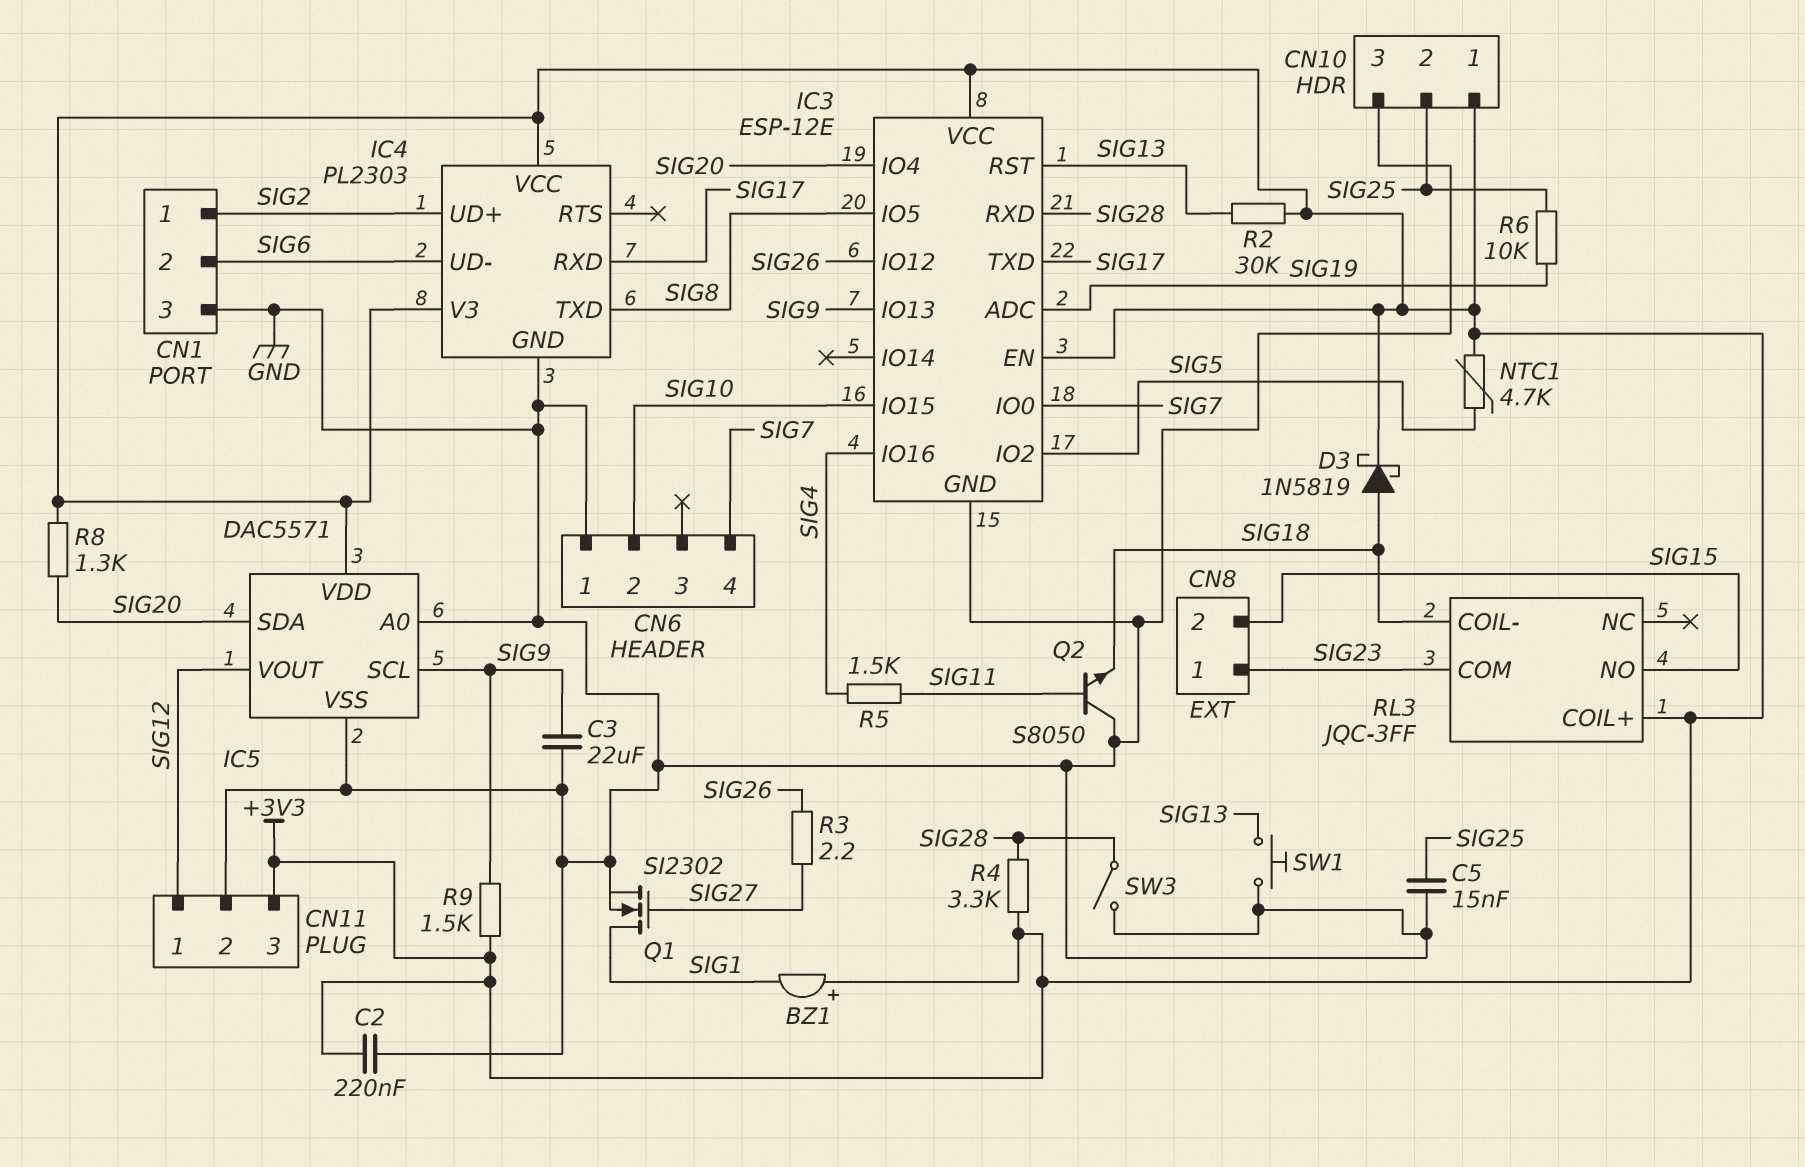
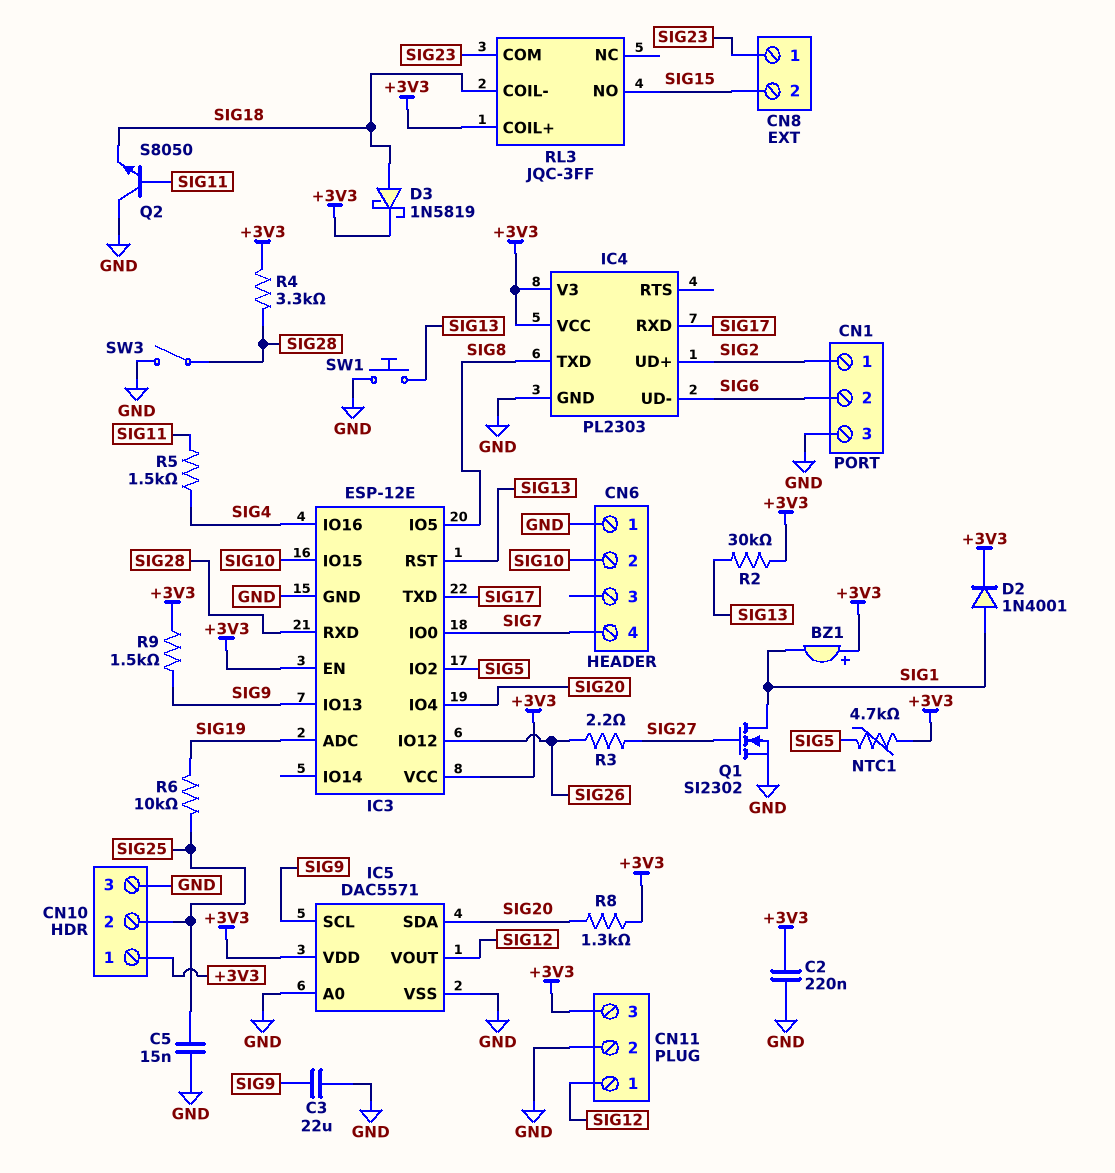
D2: none -> diode 1N4001 (A SIG1, K +3V3)

